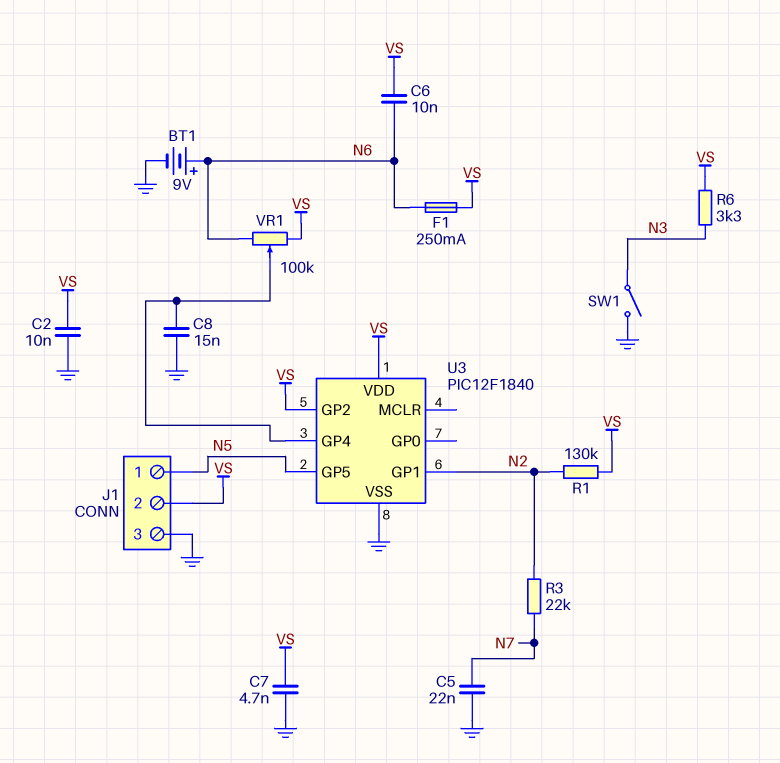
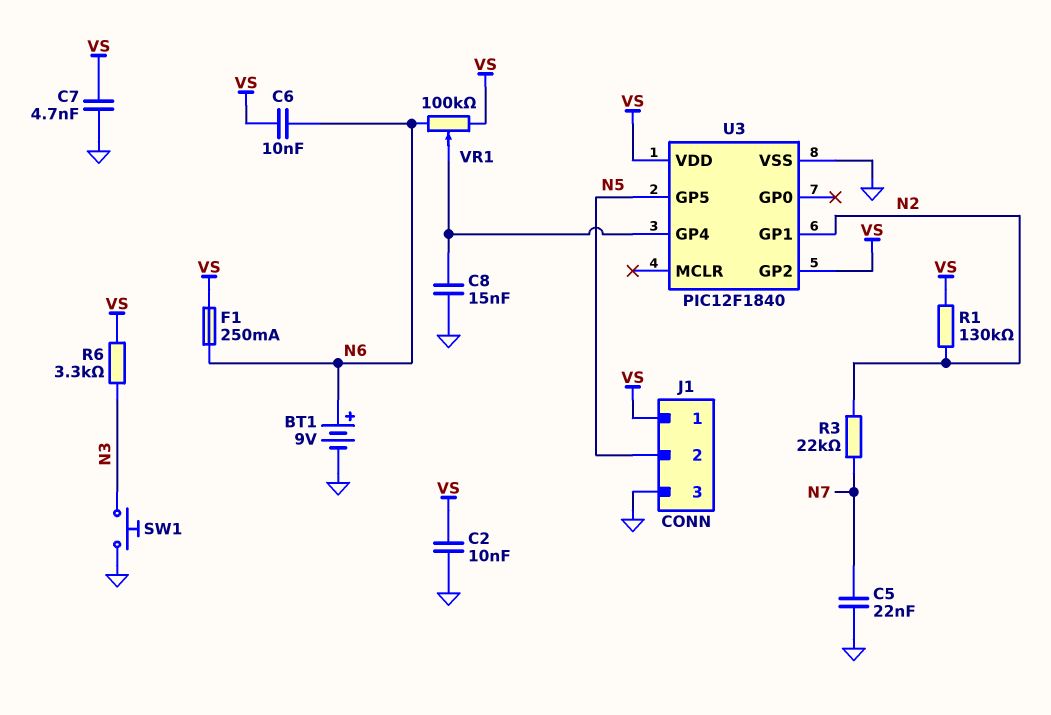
J1 pin 1: N5 -> VS
J1 pin 2: VS -> N5
SW1: switch (GND, N3) -> button (GND, N3)

